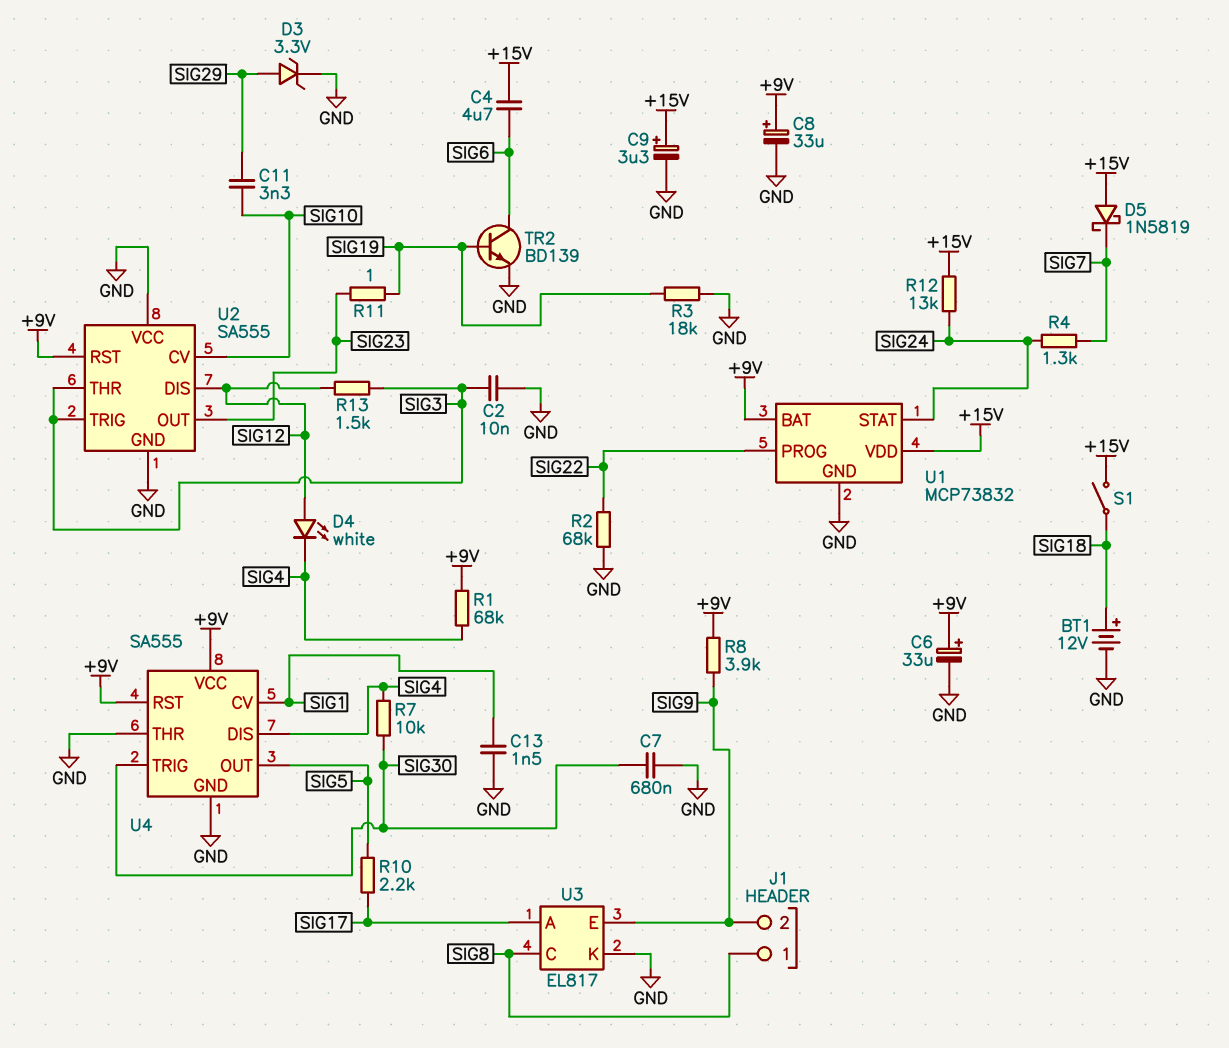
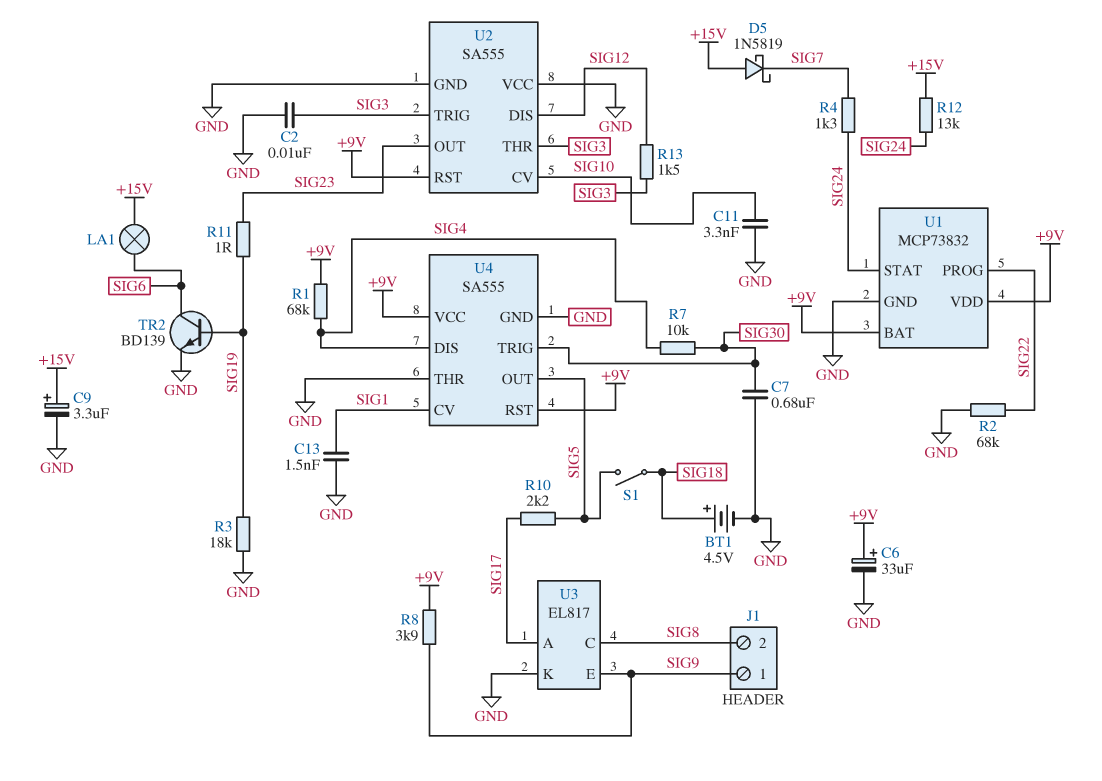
BT1: 12V (plus SIG18, minus GND) -> 4.5V (plus SIG18, minus GND)
C4: 4.7uF (+15V, SIG6) -> none
C8: 33uF (plus +9V, minus GND) -> none
C11: 3.3nF (SIG10, SIG29) -> 3.3nF (GND, SIG10)
D3: zener 3.3V (A SIG29, K GND) -> none
D4: LED white (A SIG12, K SIG4) -> none
J1 pin 1: SIG8 -> SIG9
J1 pin 2: SIG9 -> SIG8
LA1: none -> lamp (+15V, SIG6)
S1: switch (+15V, SIG18) -> switch (SIG5, SIG18)
U1 pin VDD: +15V -> +9V

